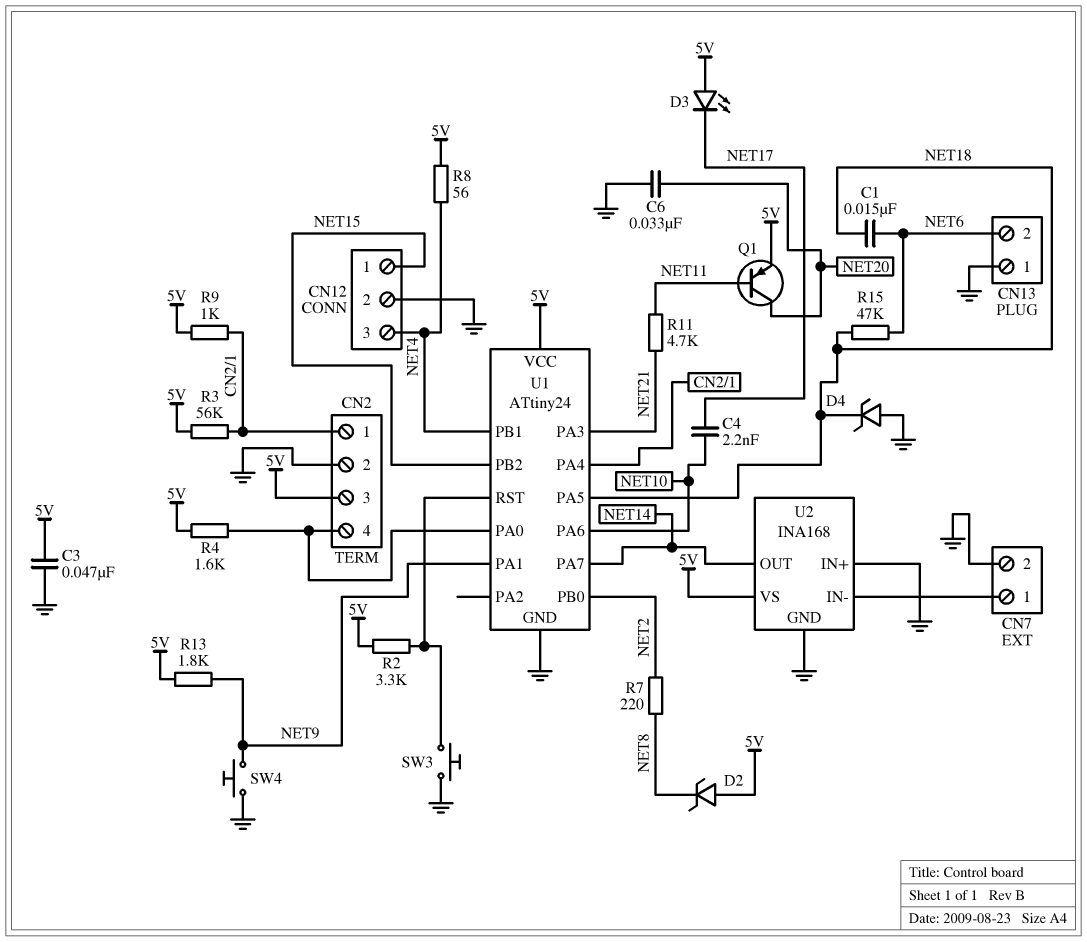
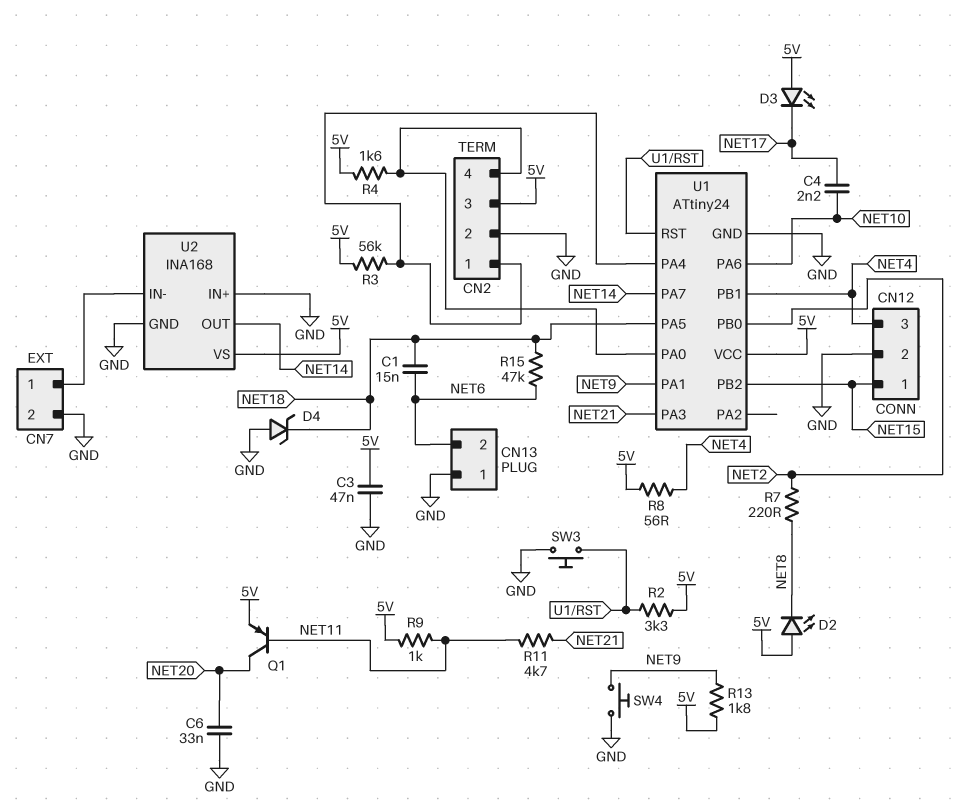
D2: zener (A 5V, K NET8) -> LED (A 5V, K NET8)
R9: 1k (5V, CN2/1) -> 1k (5V, NET11)

